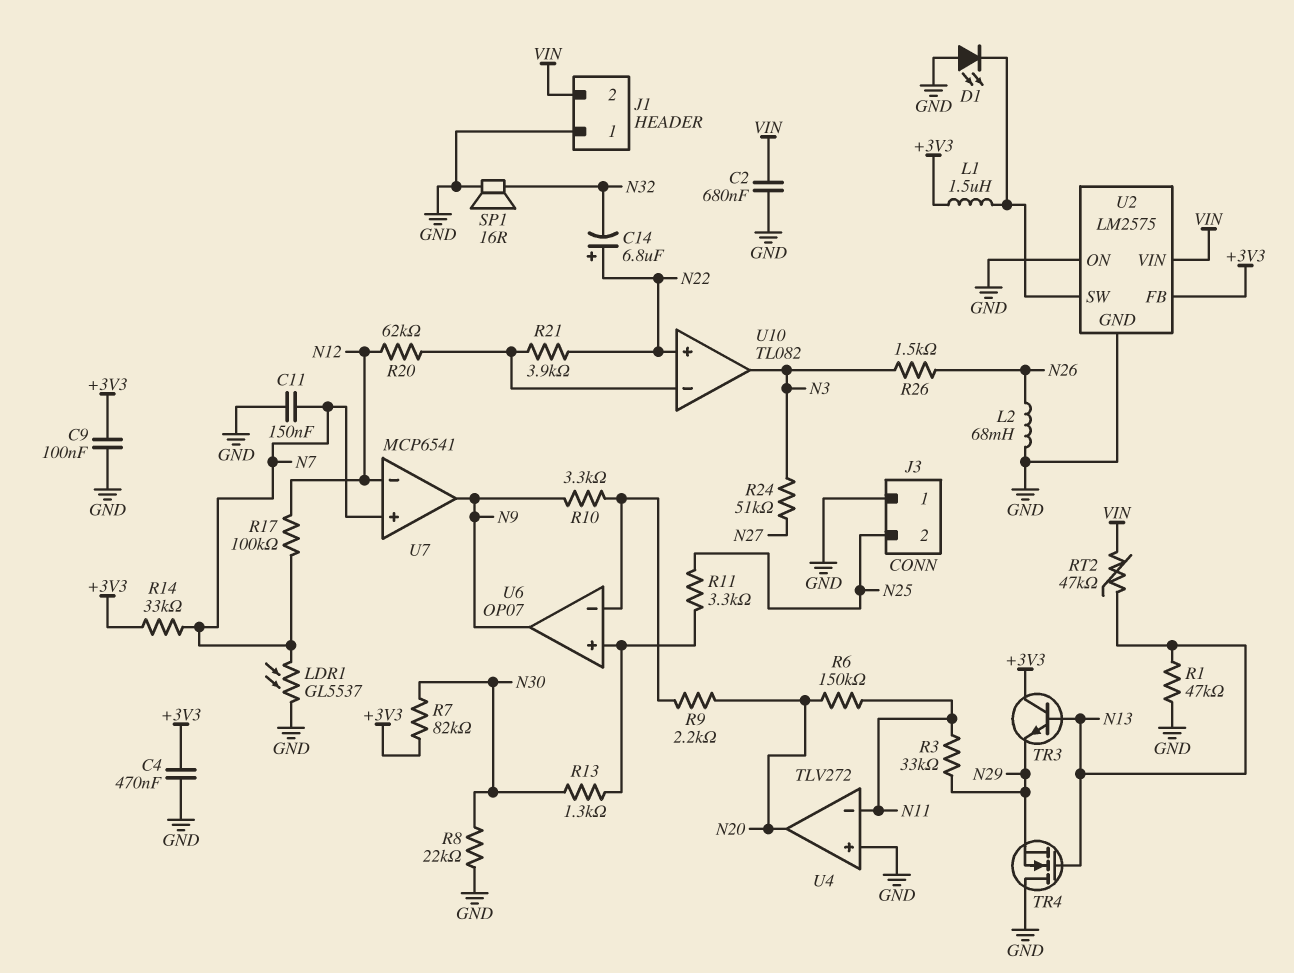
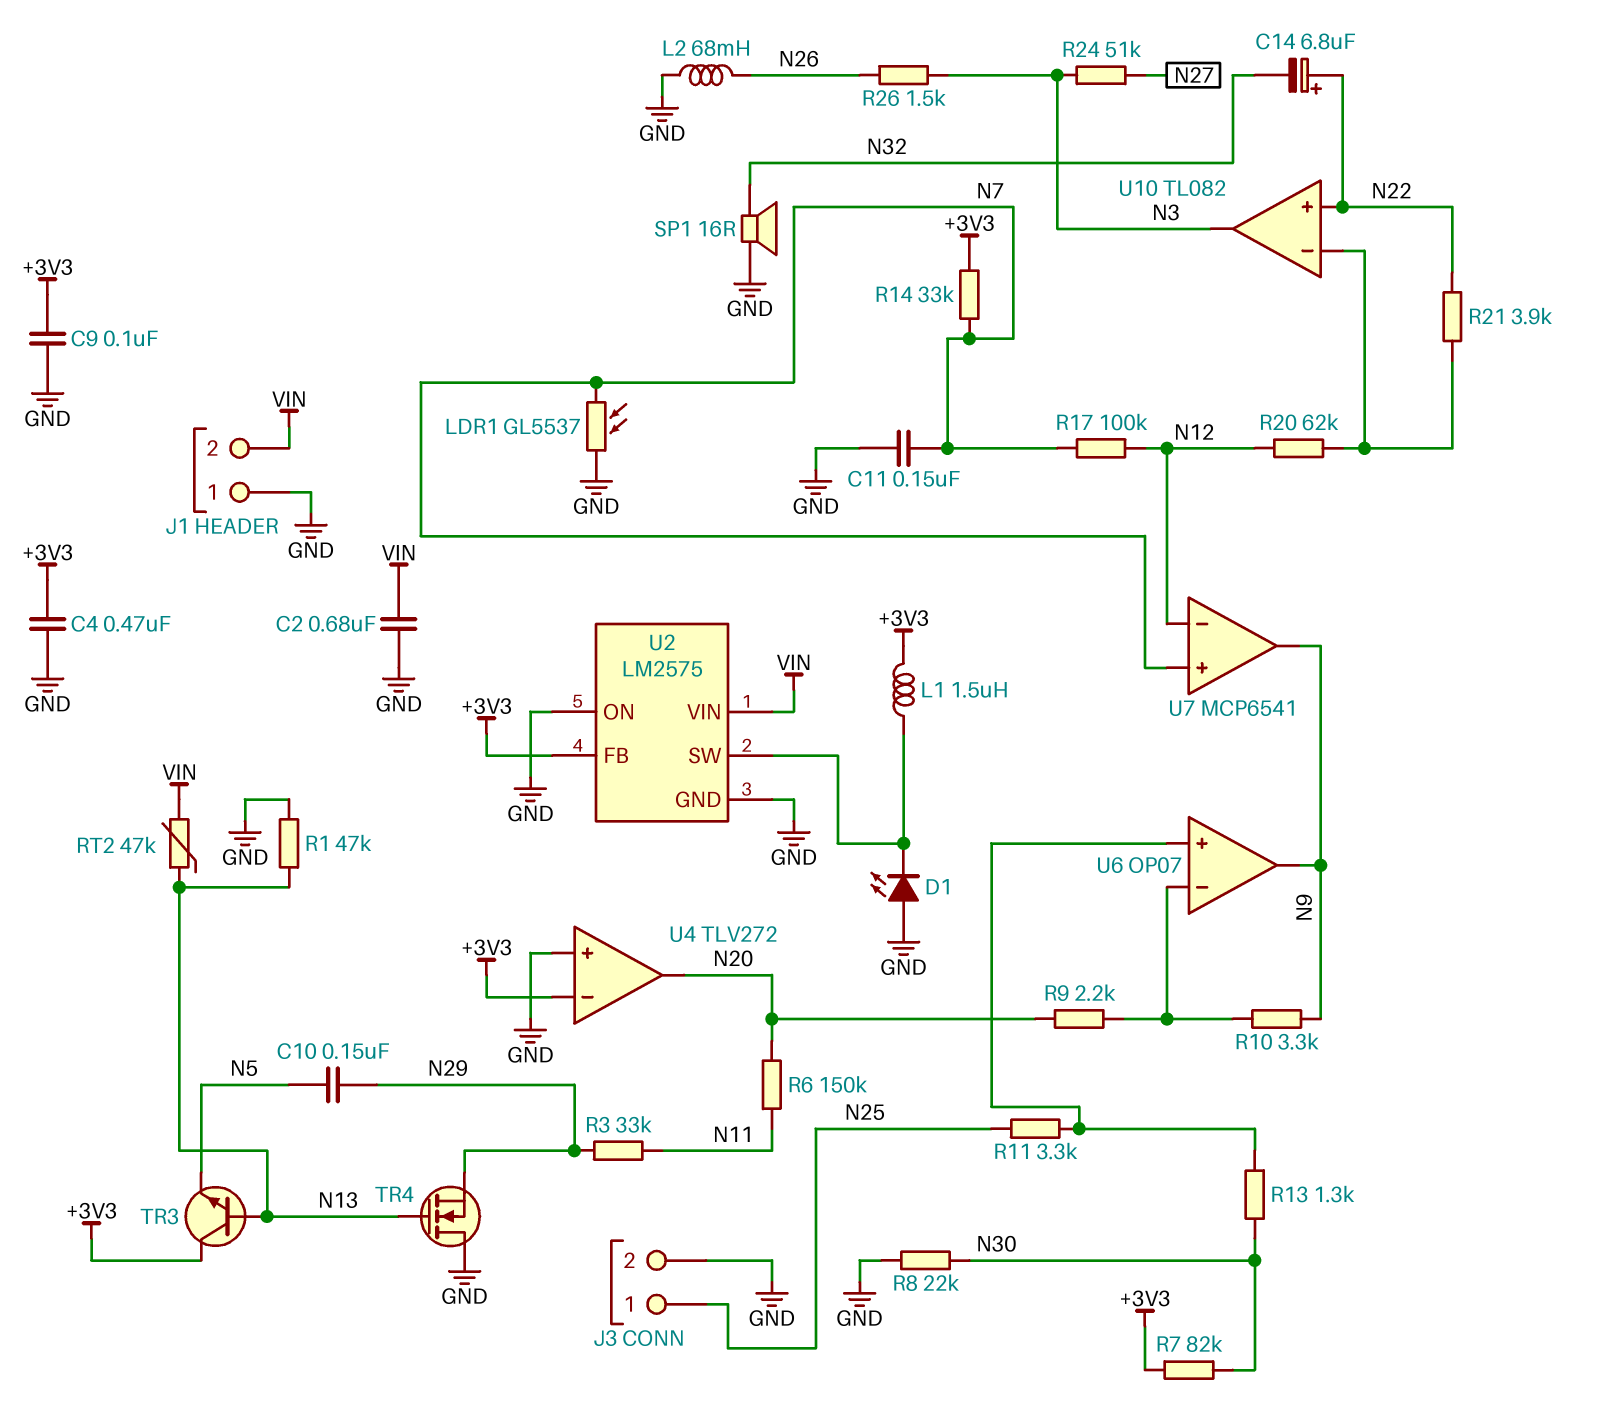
C10: none -> 150nF (N5, N29)
J3 pin 1: GND -> N25
J3 pin 2: N25 -> GND
TR3: NPN (B N13, C +3V3, E N29) -> NPN (B N13, C +3V3, E N5)
U4 pin in-: N11 -> +3V3

